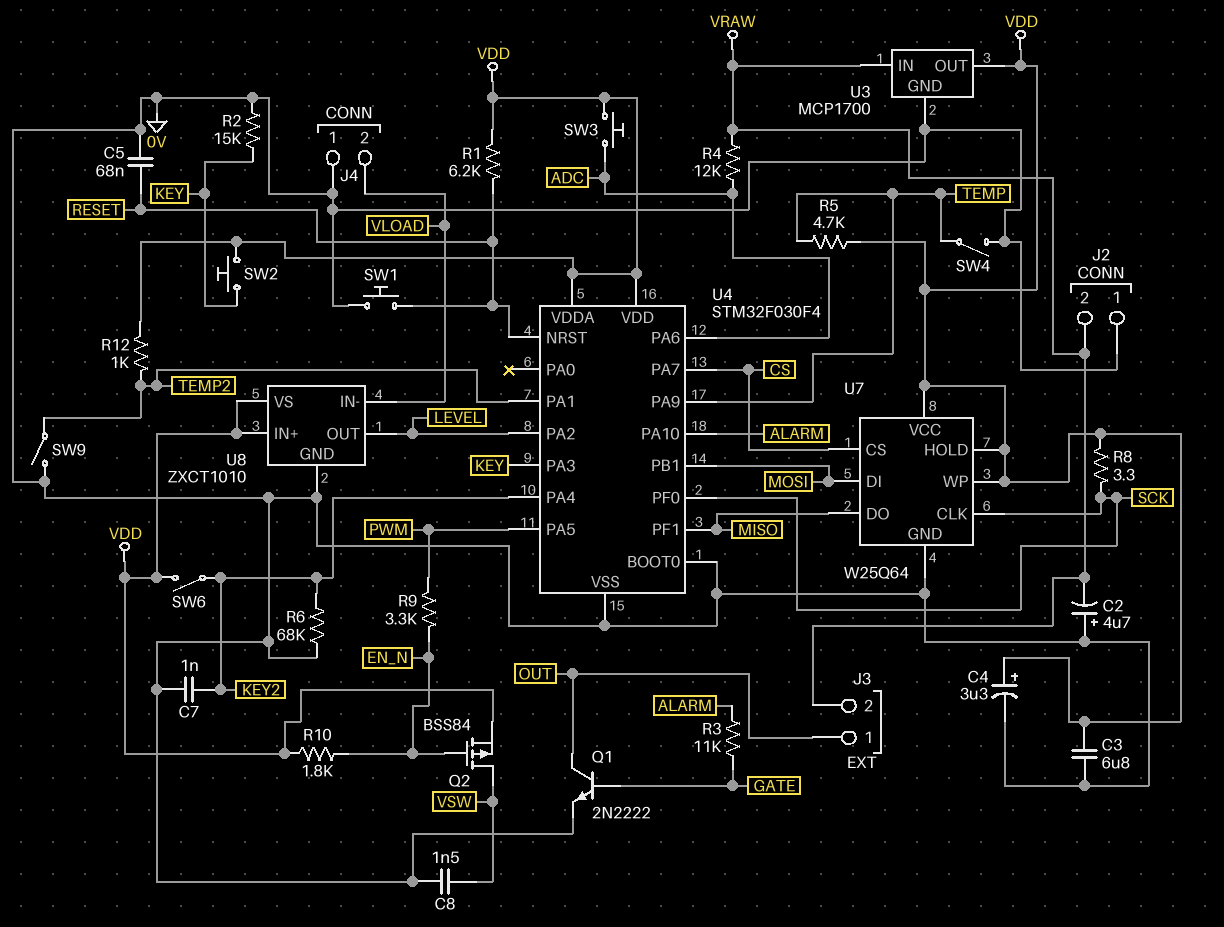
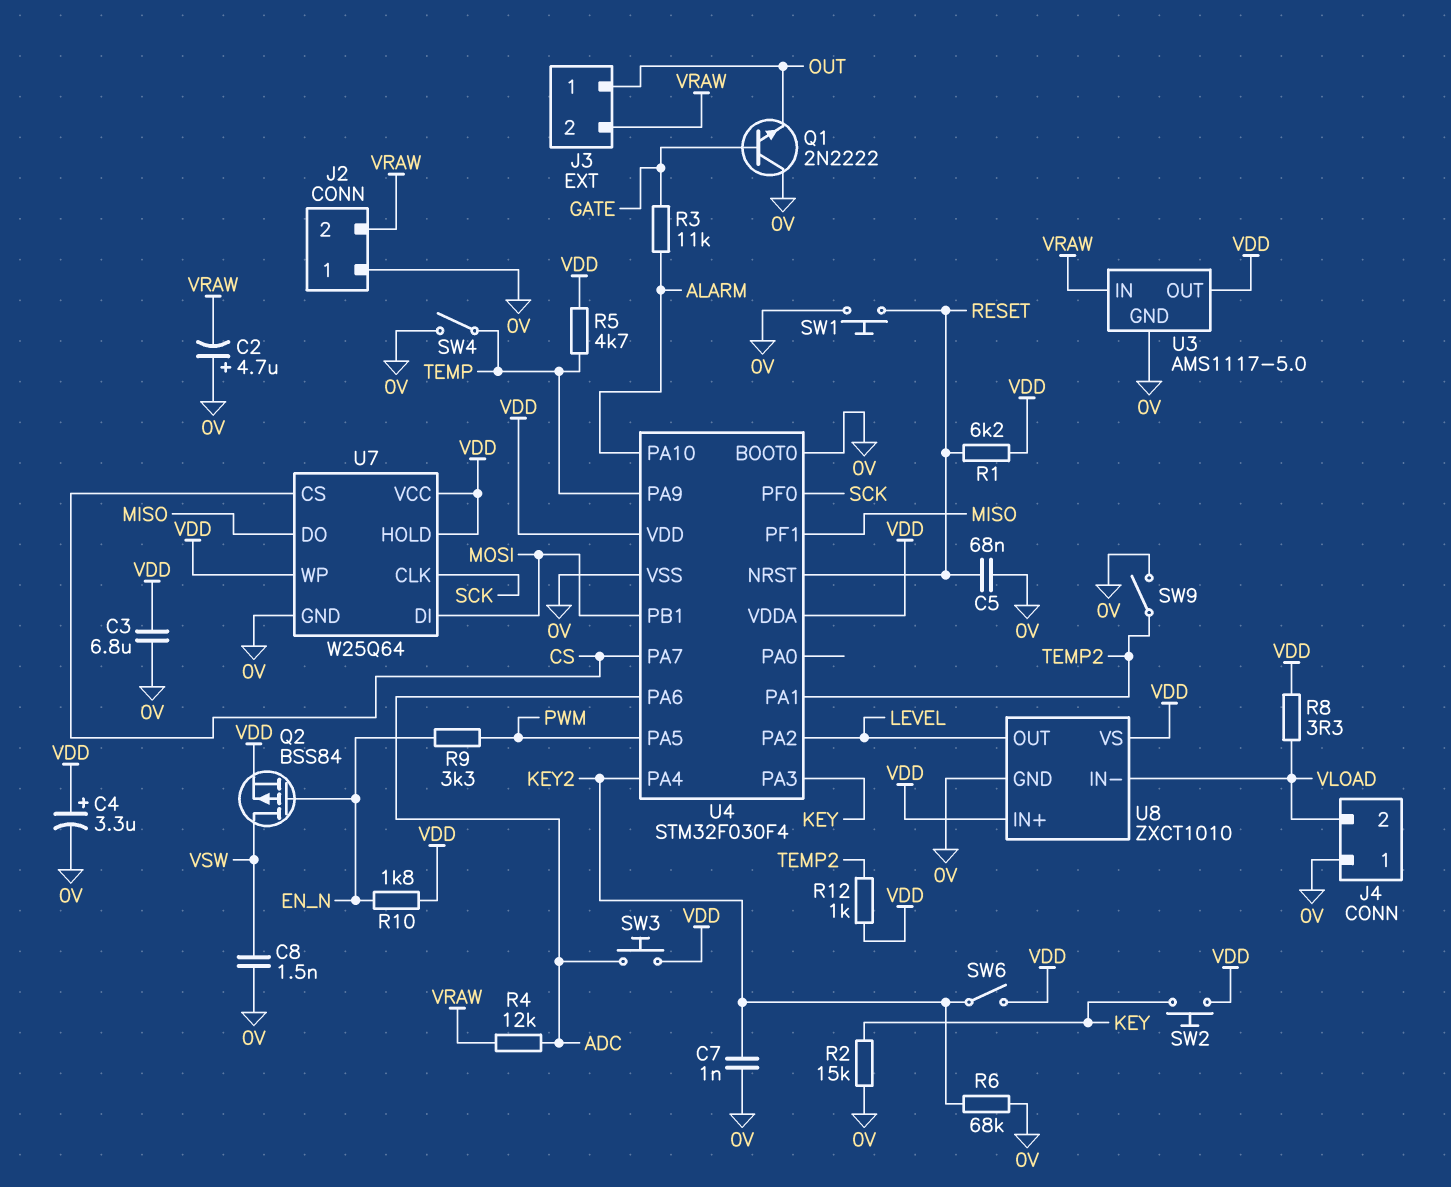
Q1: NPN 2N2222 (B GATE, C OUT, E 0V) -> NPN 2N2222 (B GATE, C 0V, E OUT)
R8: 3.3 (SCK, VDD) -> 3.3 (VDD, VLOAD)
U3: MCP1700 -> AMS1117-5.0

